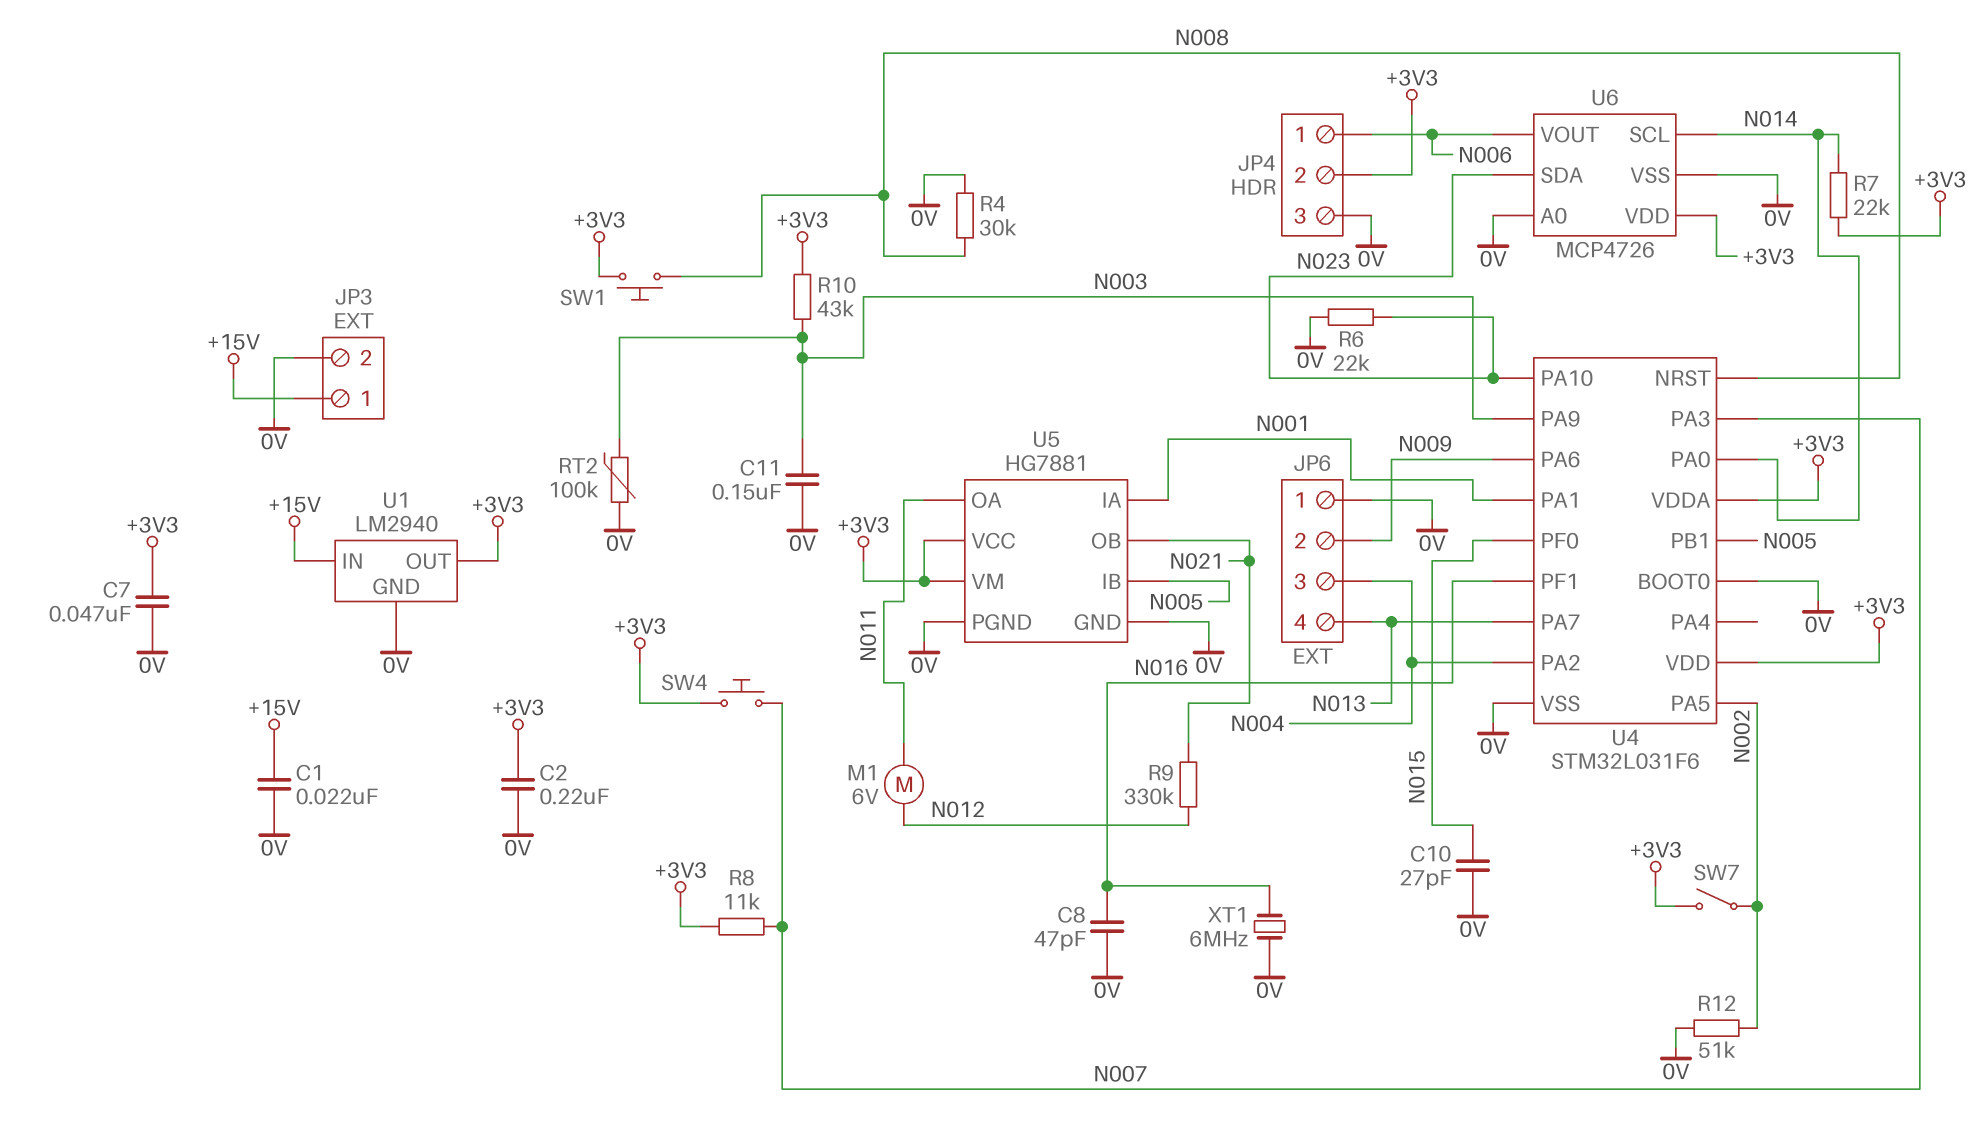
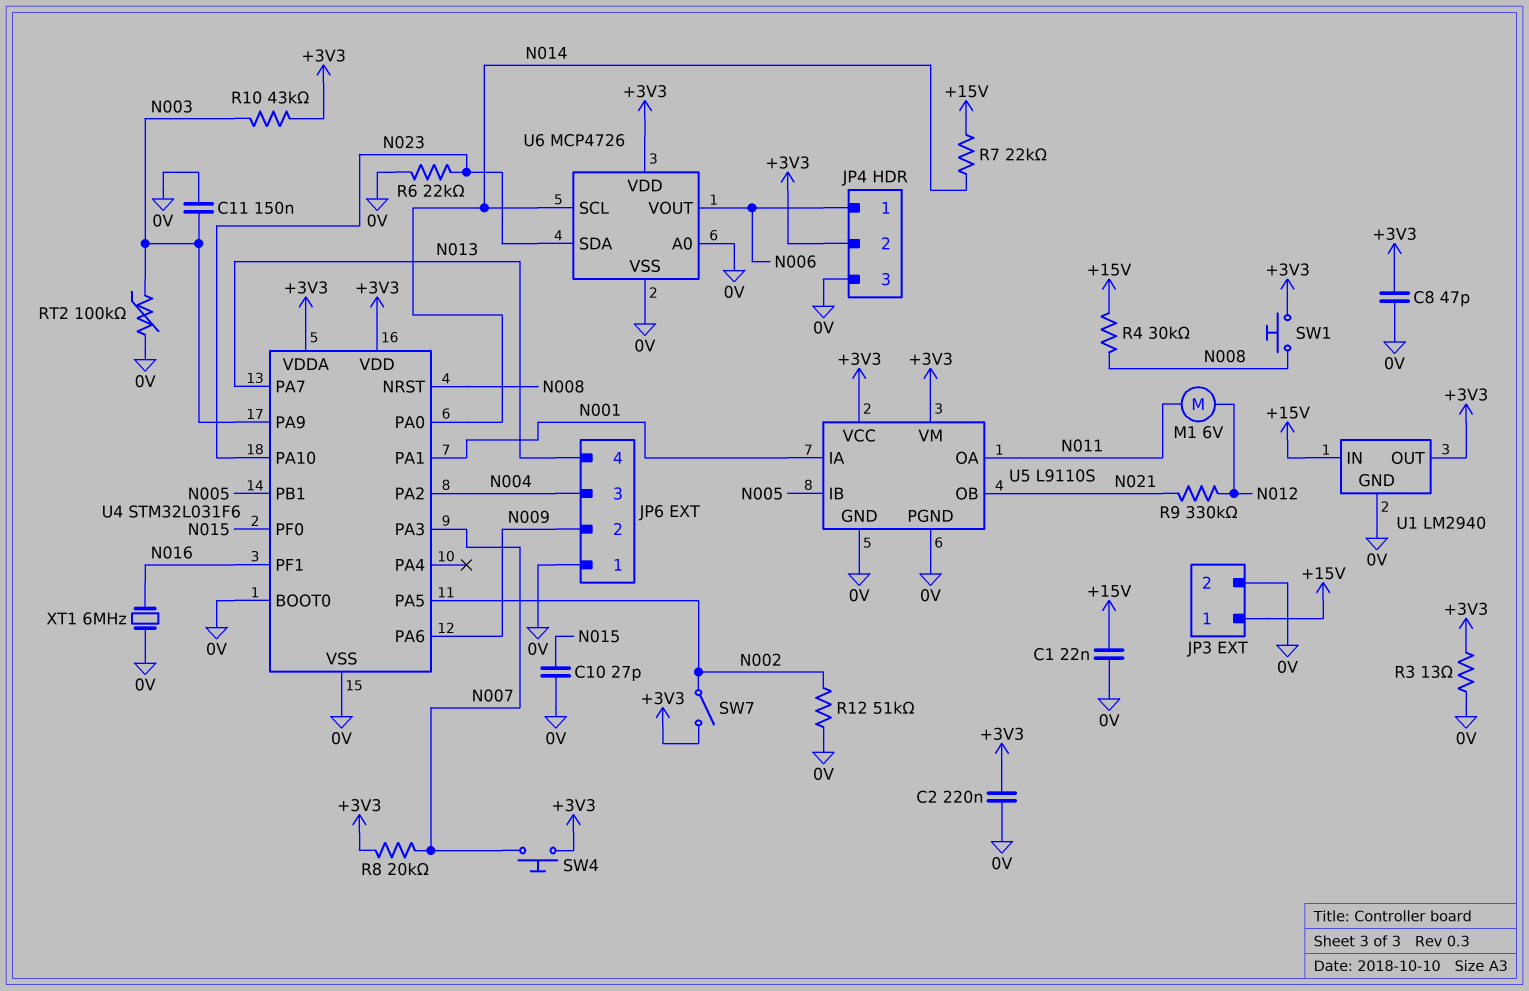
C7: 47nF (+3V3, 0V) -> none
C8: 47pF (0V, N016) -> 47pF (+3V3, 0V)
R3: none -> 13 (+3V3, 0V)
R4: 30k (0V, N008) -> 30k (+15V, N008)
R7: 22k (+3V3, N014) -> 22k (+15V, N014)
R8: 11k (+3V3, N007) -> 20k (+3V3, N007)
U5: HG7881 -> L9110S

